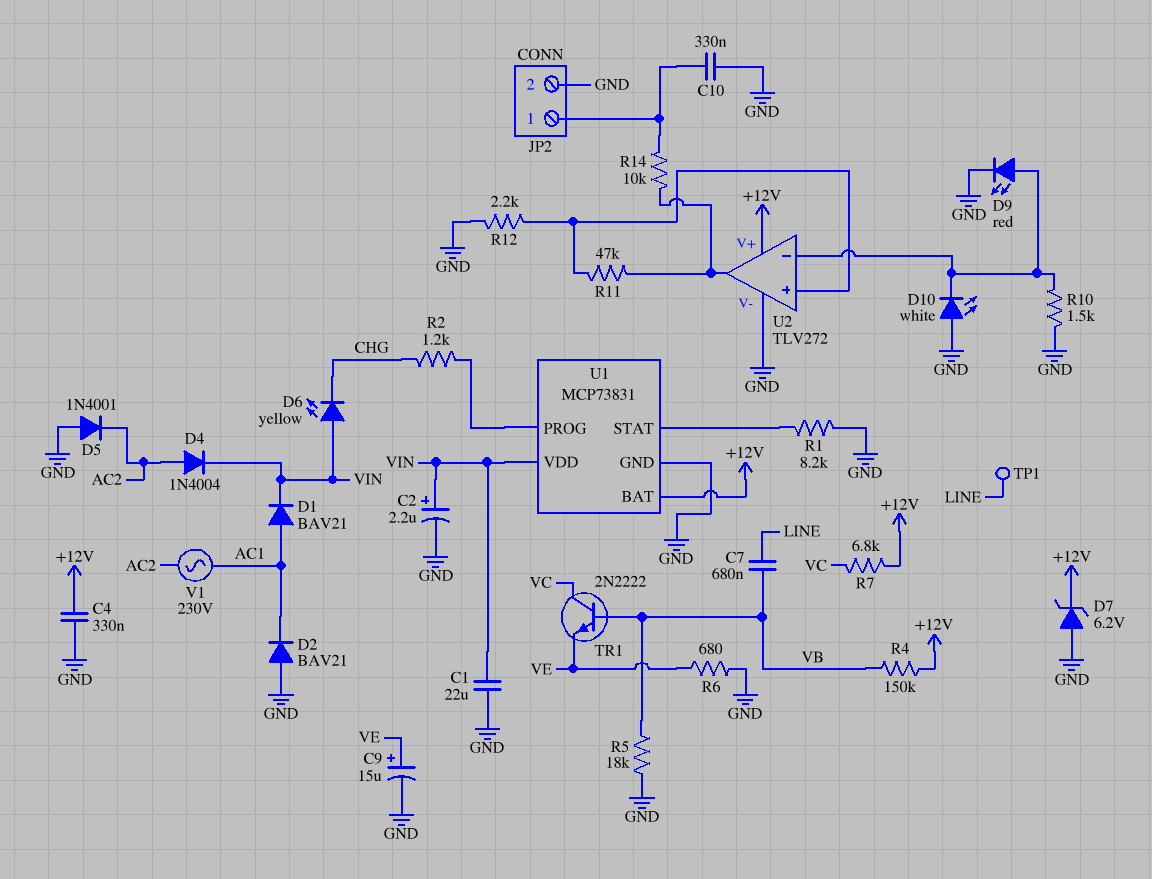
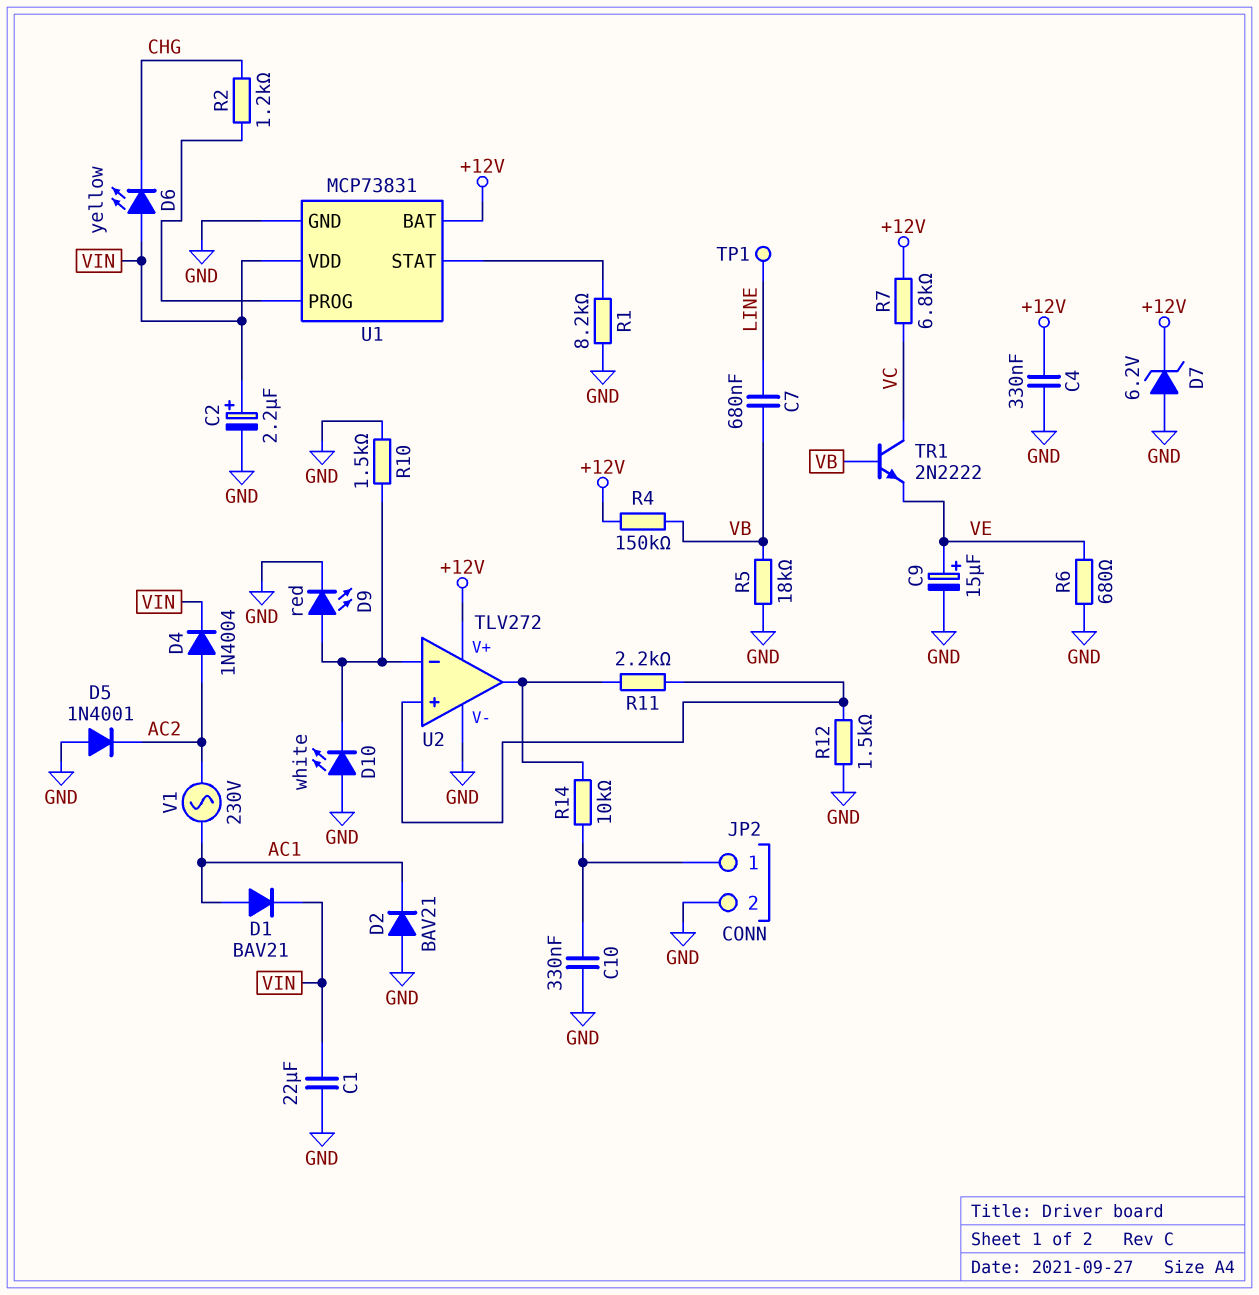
R11: 47k (U2/in+, U2/out) -> 2.2k (U2/in+, U2/out)
R12: 2.2k (GND, U2/in+) -> 1.5k (GND, U2/in+)

